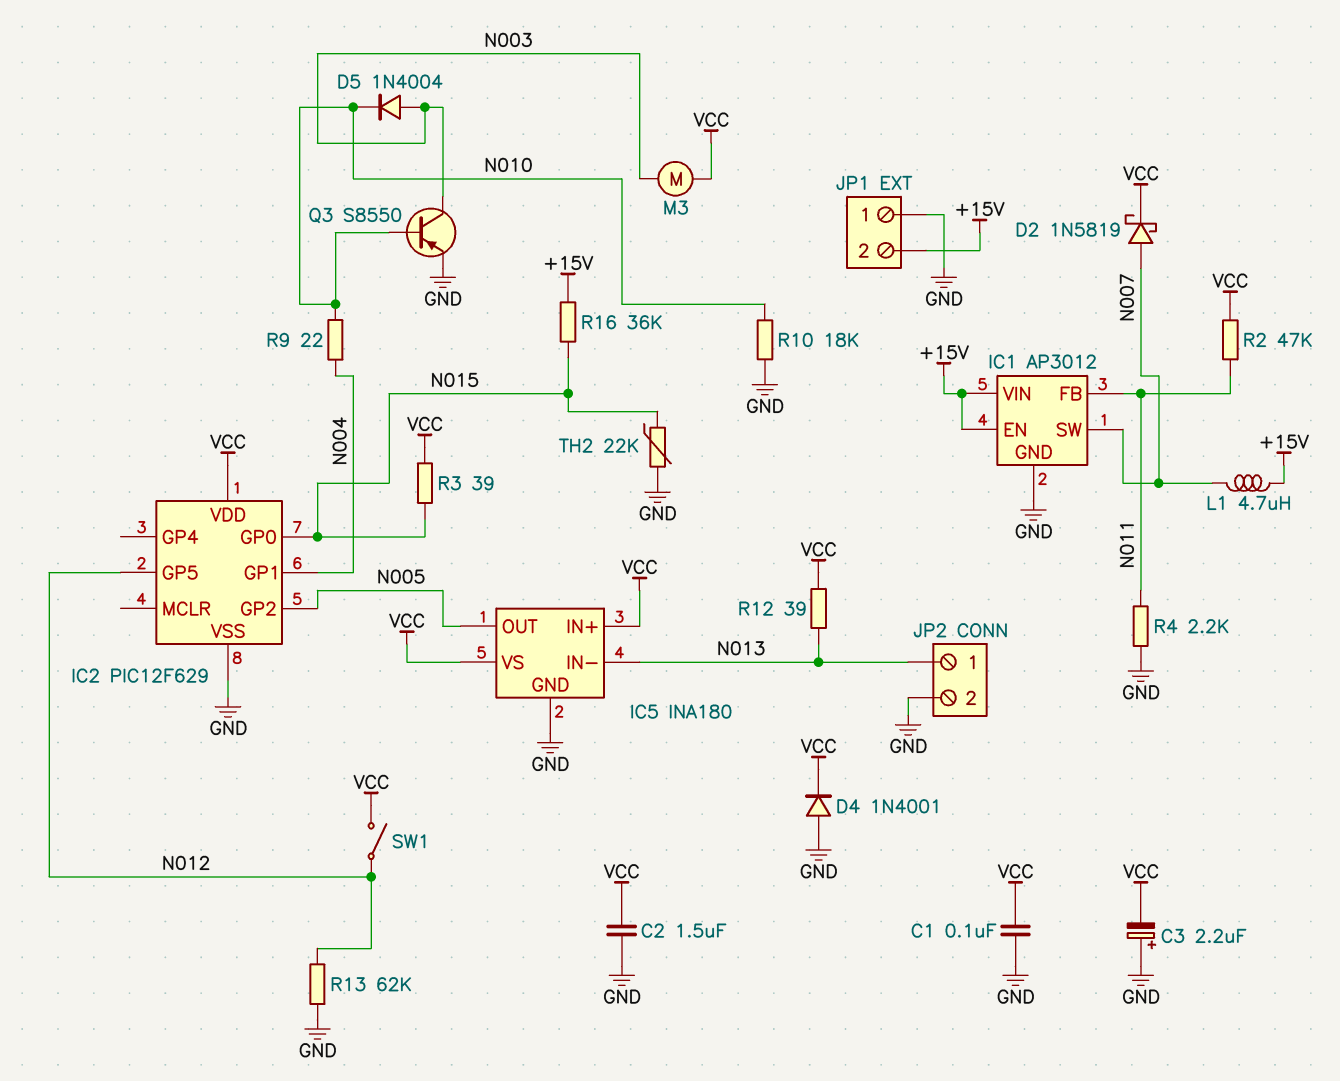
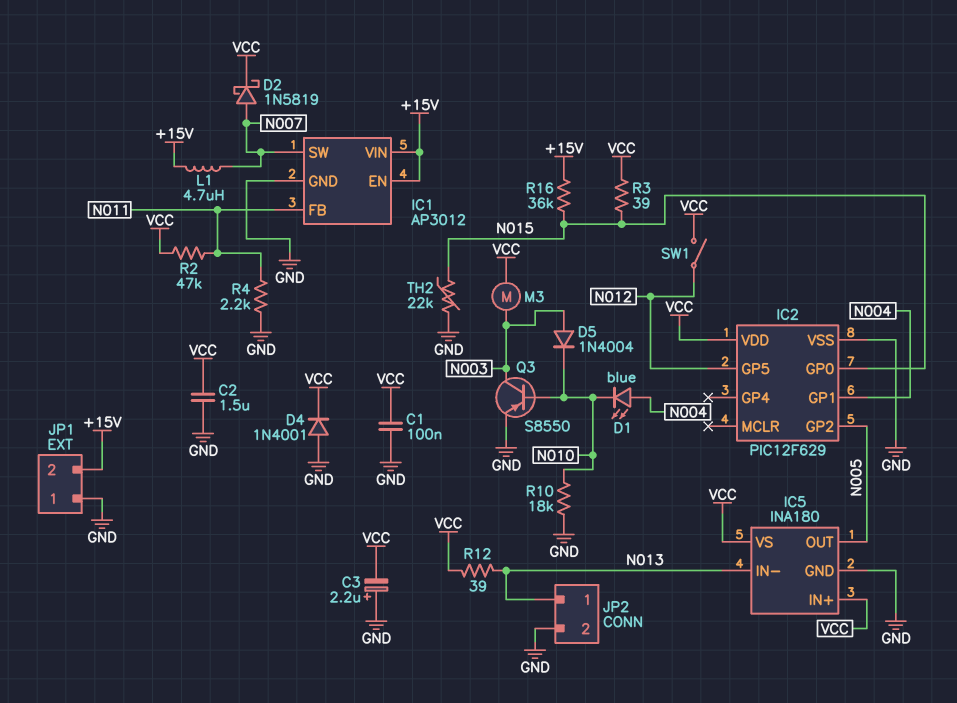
D1: none -> LED blue (A N004, K N010)
R9: 22 (N004, N010) -> none
R13: 62k (GND, N012) -> none

